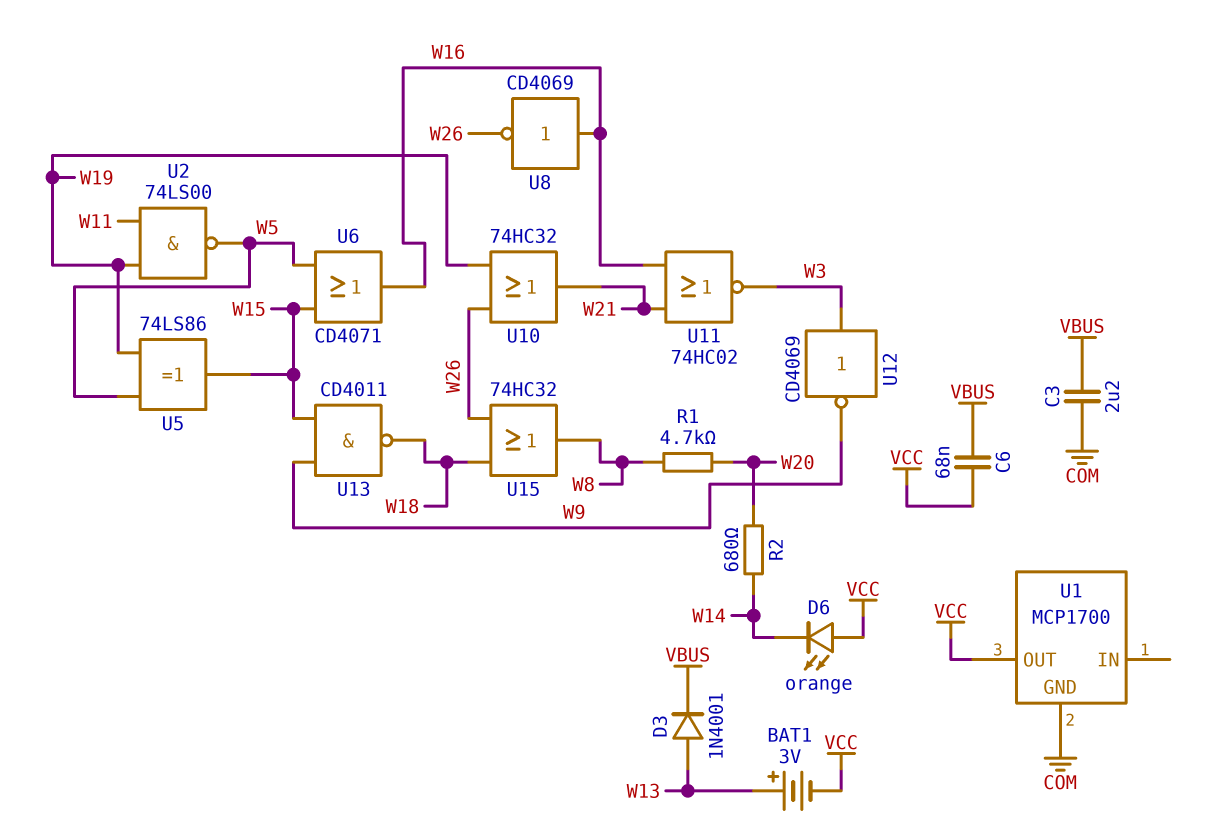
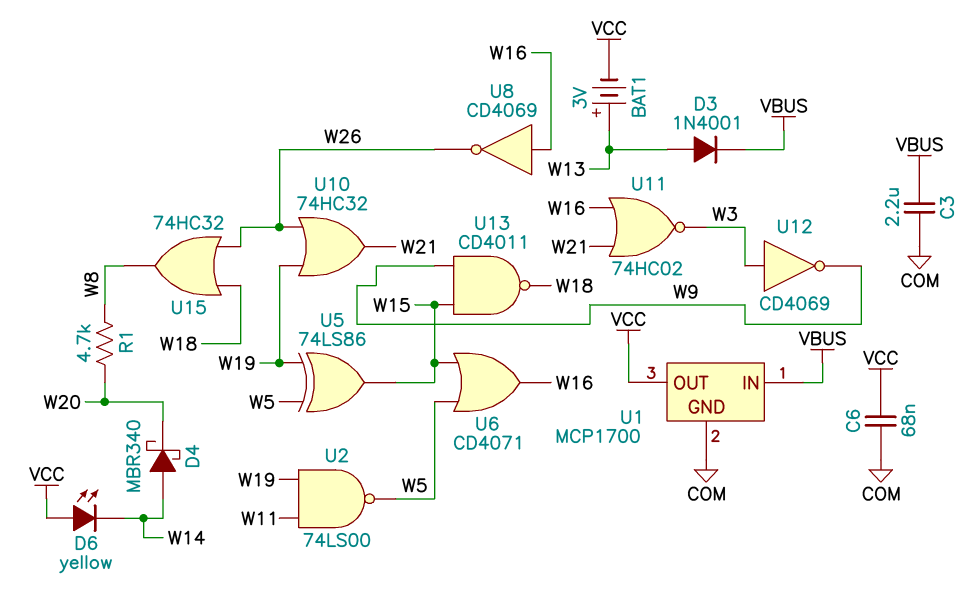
C6: 68nF (VBUS, VCC) -> 68nF (COM, VCC)
D4: none -> schottky MBR340 (A W14, K W20)
D6: LED orange (A VCC, K W14) -> LED yellow (A VCC, K W14)
R2: 680 (W14, W20) -> none
U1 pin IN: none -> VBUS

